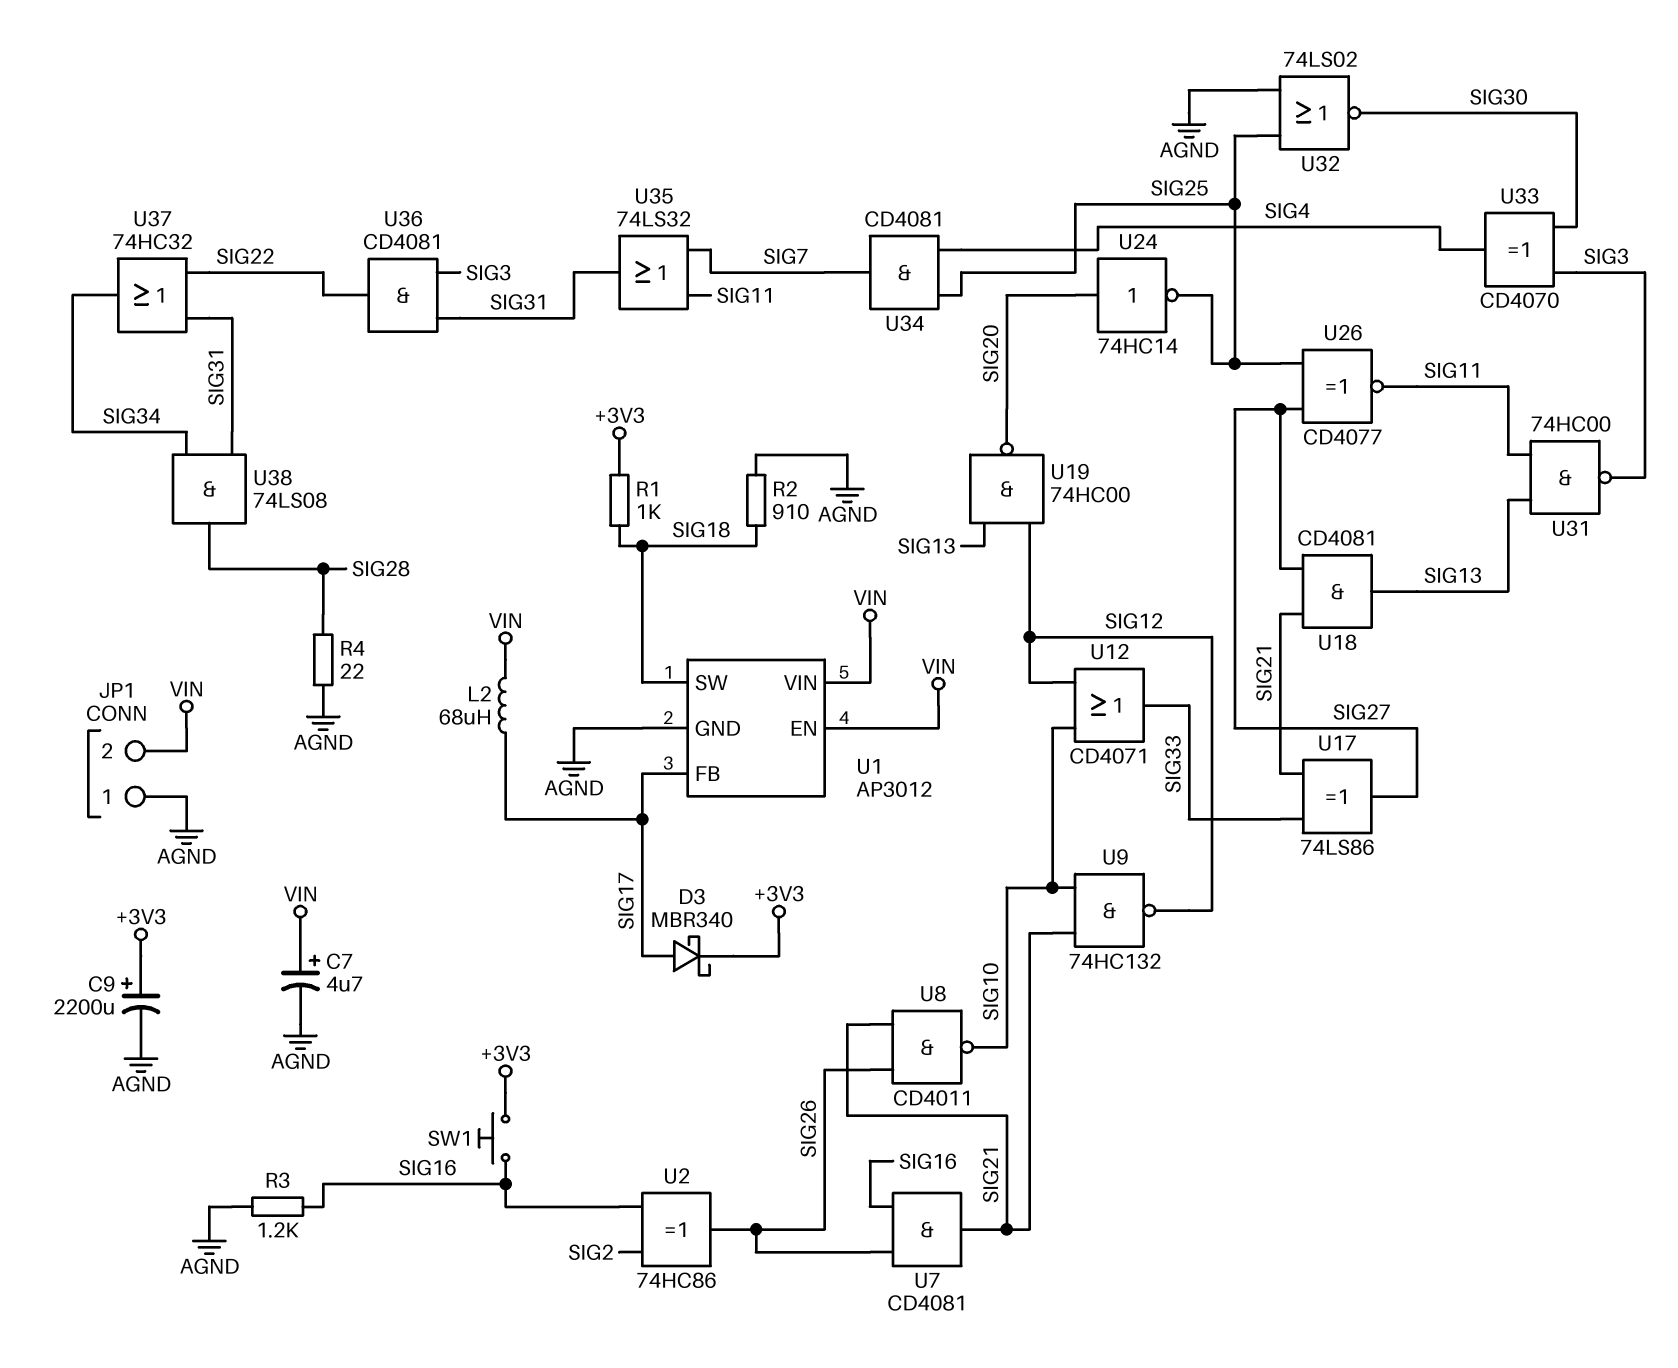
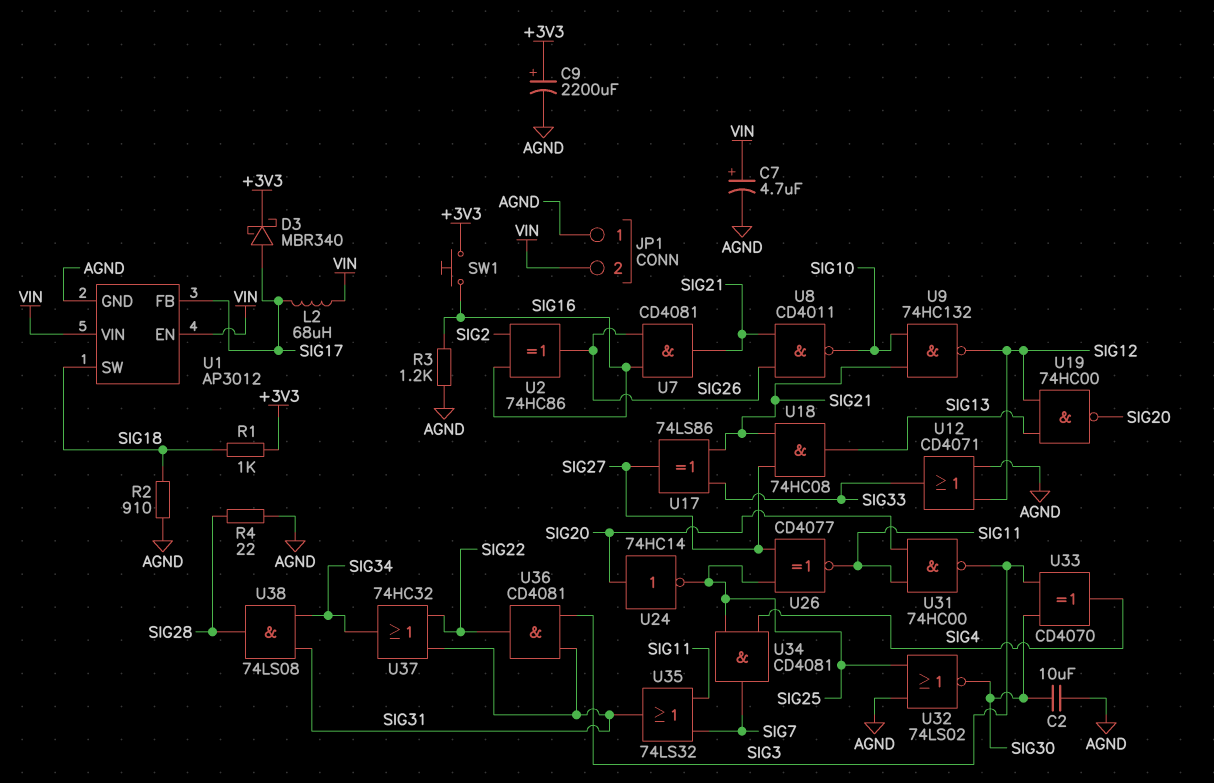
C2: none -> 10uF (AGND, SIG30)
U12: OR CD4071 (in SIG10, in SIG12, out SIG33) -> OR CD4071 (in AGND, in SIG12, out SIG33)
U18: AND CD4081 (in SIG21, in SIG27, out SIG13) -> AND 74HC08 (in SIG21, in SIG27, out SIG13)
U31: NAND 74HC00 (in SIG11, in SIG13, out SIG3) -> NAND 74HC00 (in SIG11, in SIG20, out SIG3)

